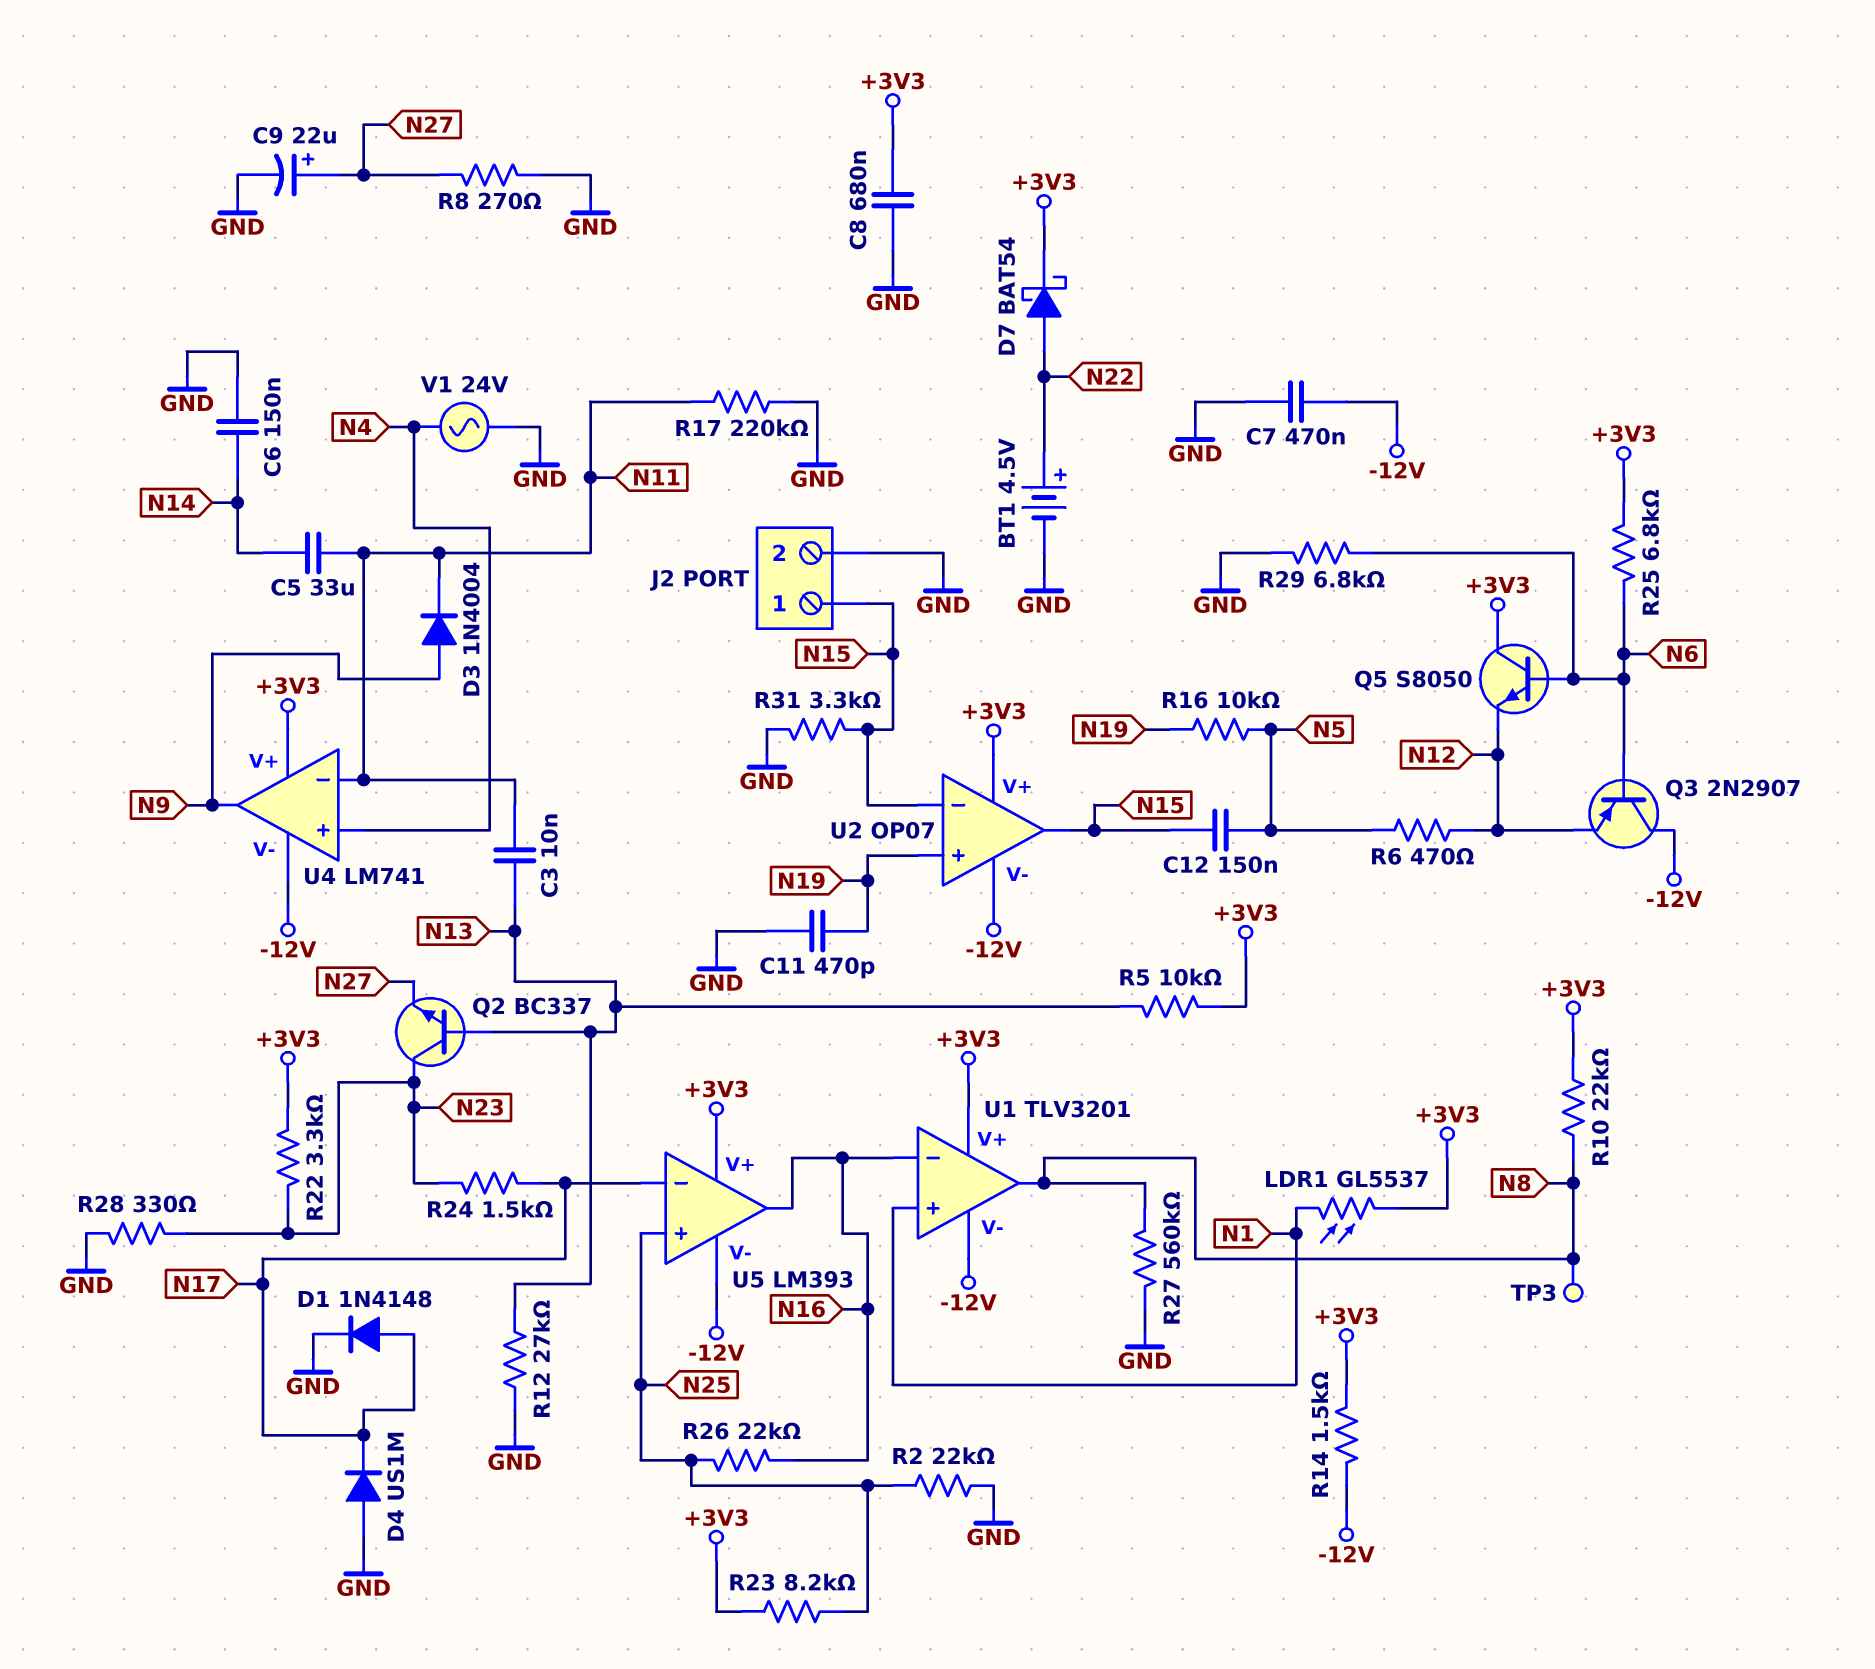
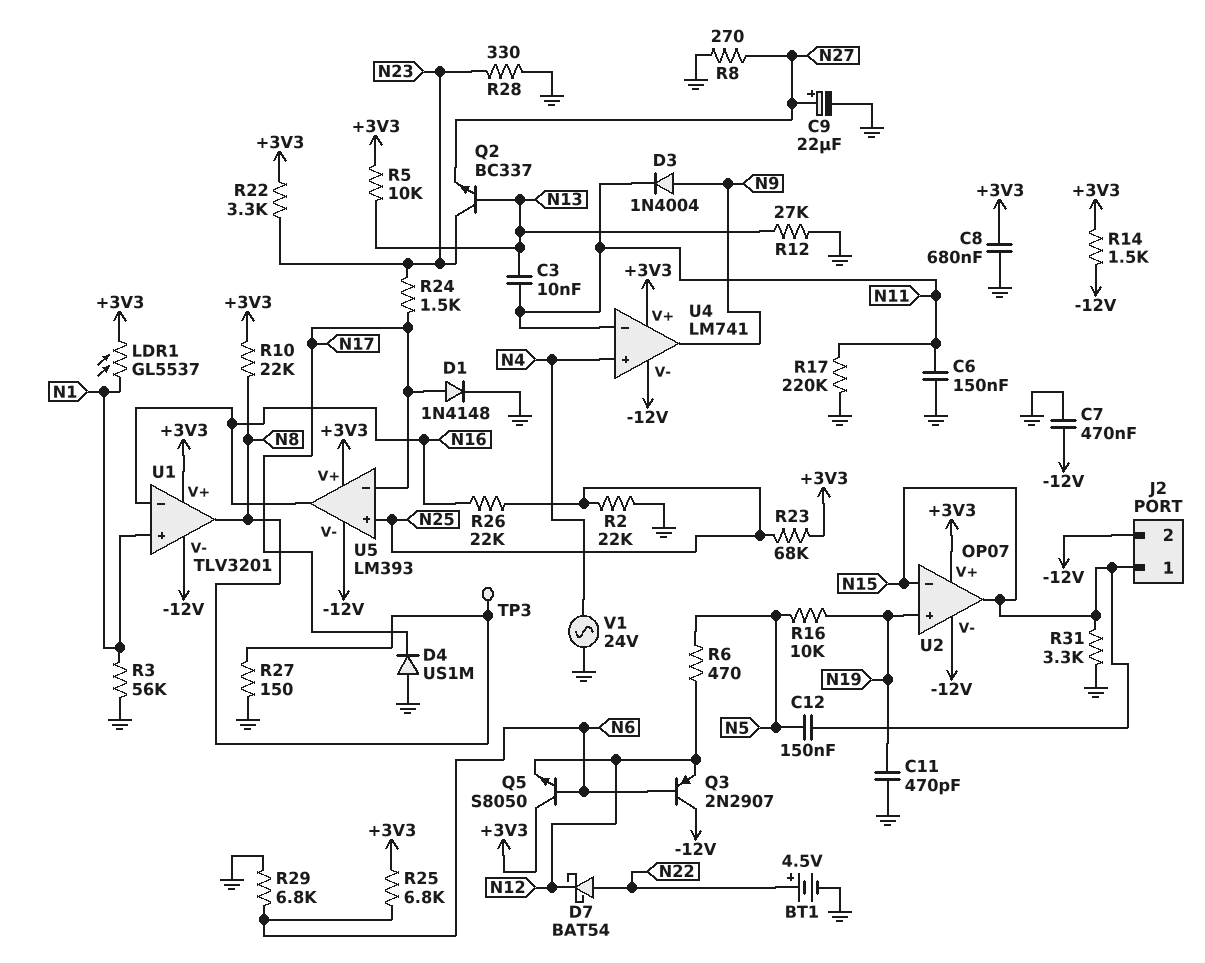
C5: 33uF (N11, N14) -> none
C6: 150nF (GND, N14) -> 150nF (GND, N11)
D7: schottky BAT54 (A N22, K +3V3) -> schottky BAT54 (A N22, K N12)
J2 pin 2: GND -> -12V
R3: none -> 56k (GND, N1)
R23: 8.2k (+3V3, N25) -> 68k (+3V3, N25)
R27: 560k (GND, N8) -> 150 (GND, N8)

